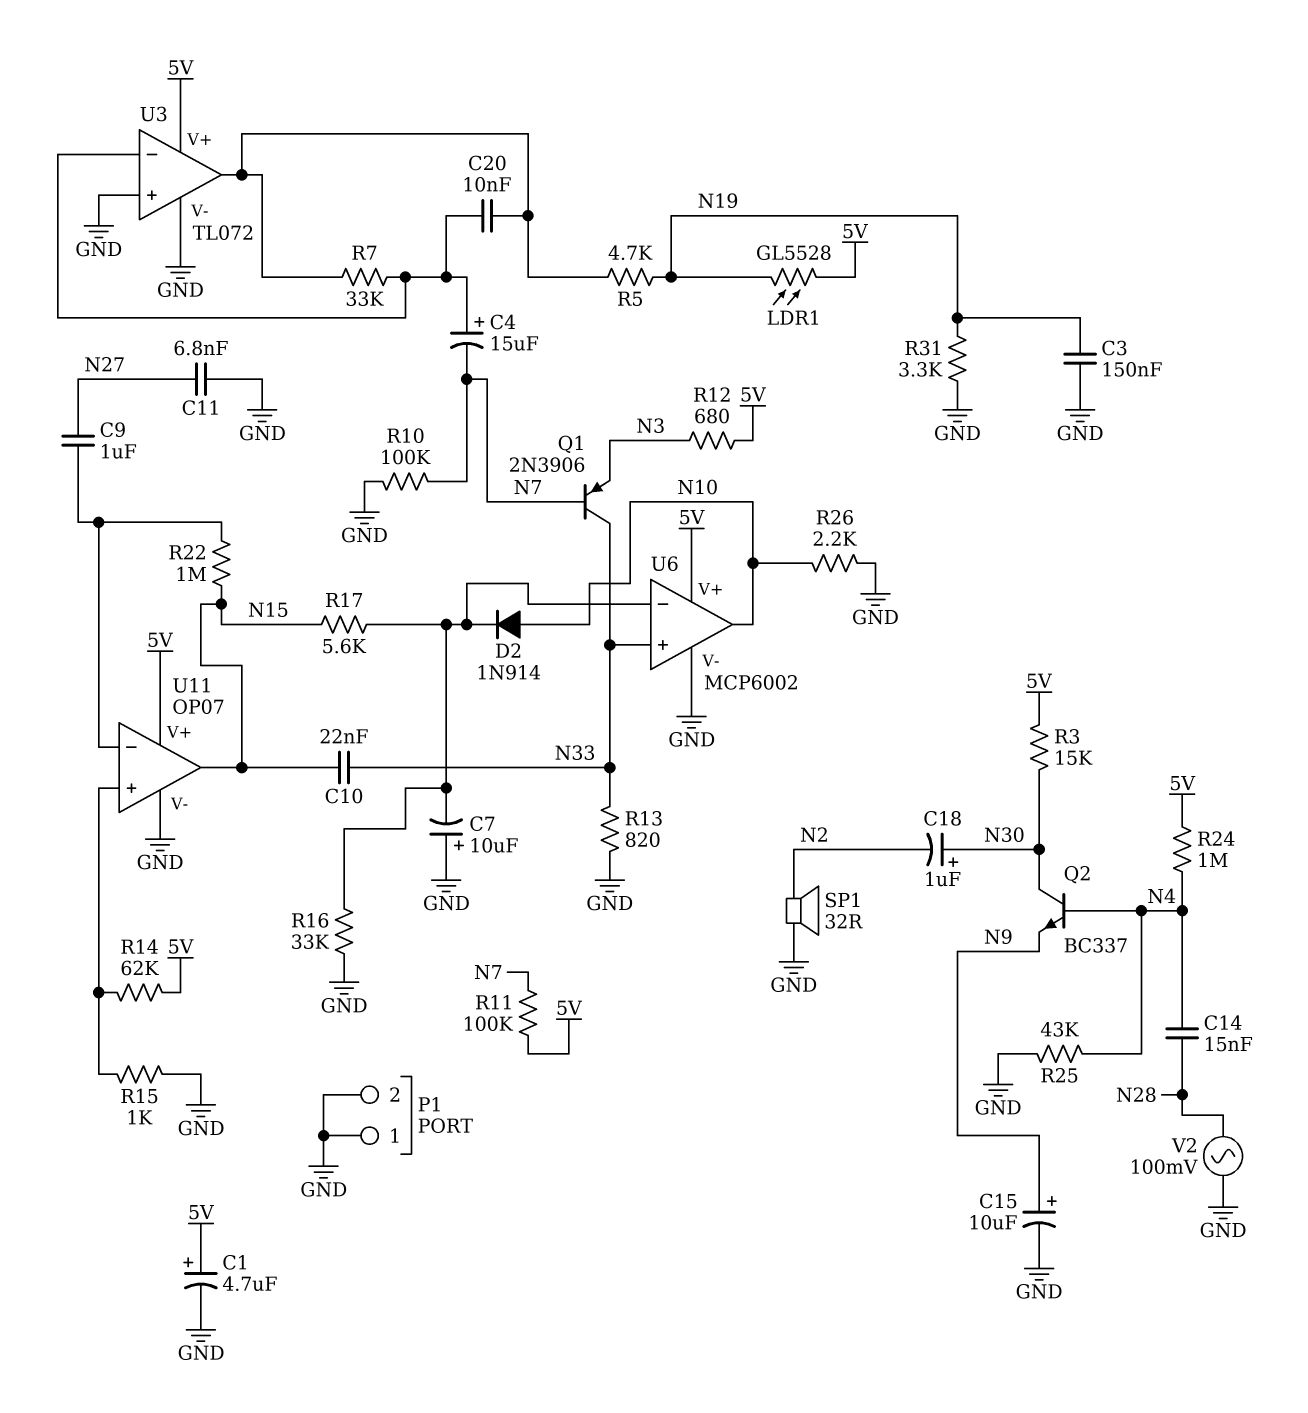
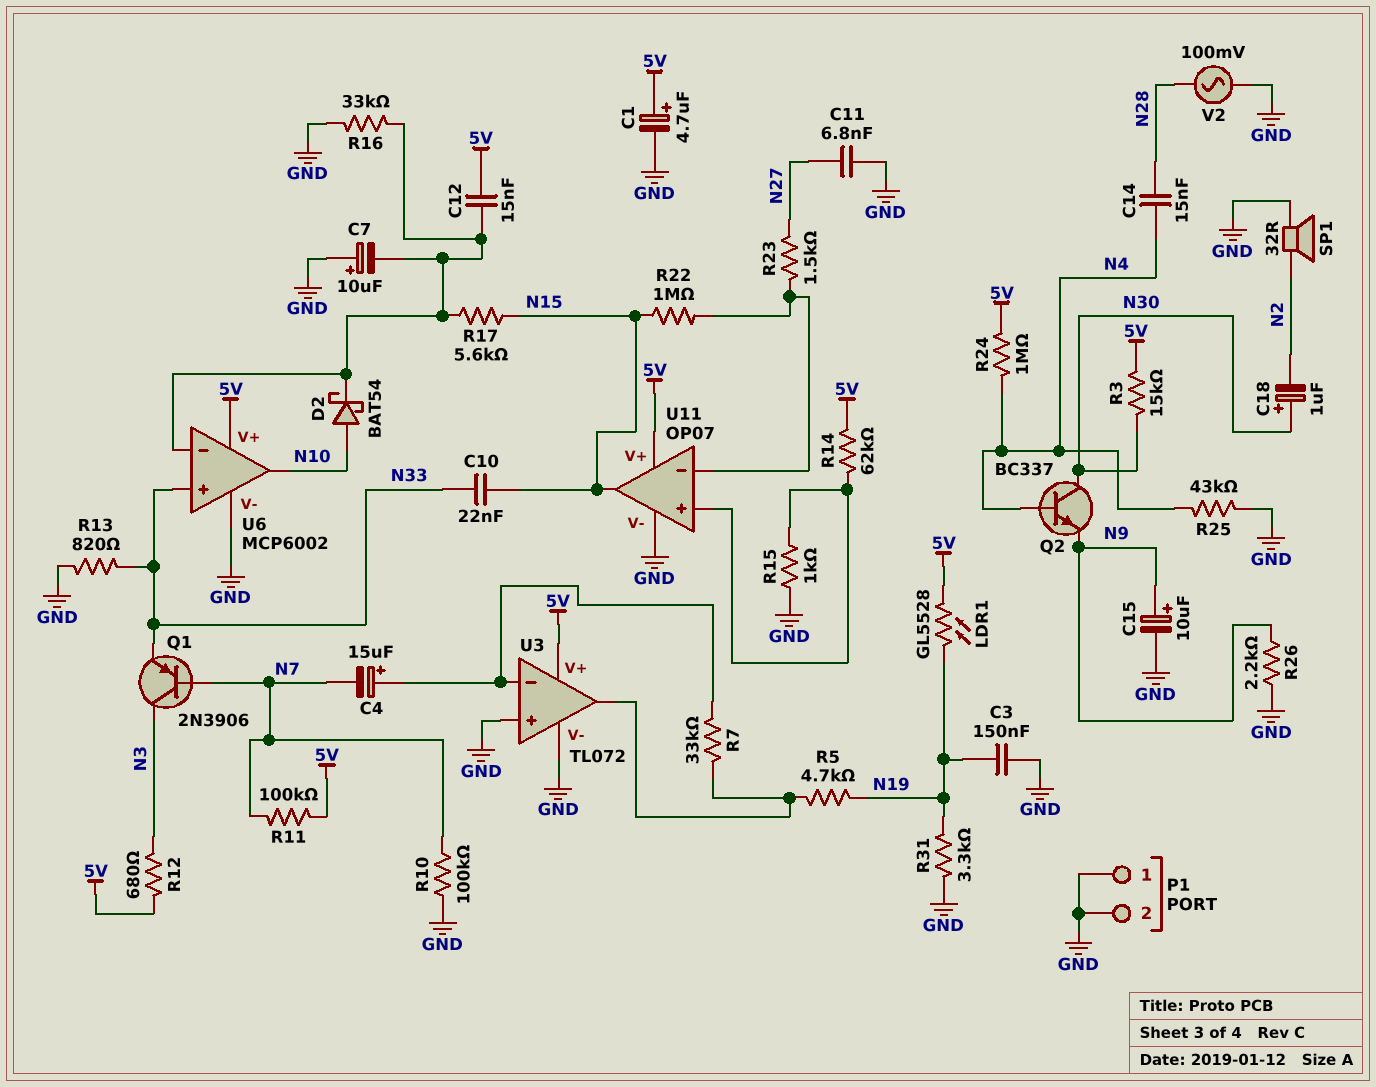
C9: 1uF (N27, U11/in-) -> none
C12: none -> 15nF (5V, U6/in-)
C20: 10nF (U3/in-, U3/out) -> none
D2: diode 1N914 (A N10, K U6/in-) -> schottky BAT54 (A N10, K U6/in-)
Q1: PNP 2N3906 (B N7, C N33, E N3) -> PNP 2N3906 (B N7, C N3, E N33)
R23: none -> 1.5k (N27, U11/in-)
R26: 2.2k (GND, N10) -> 2.2k (GND, N9)

